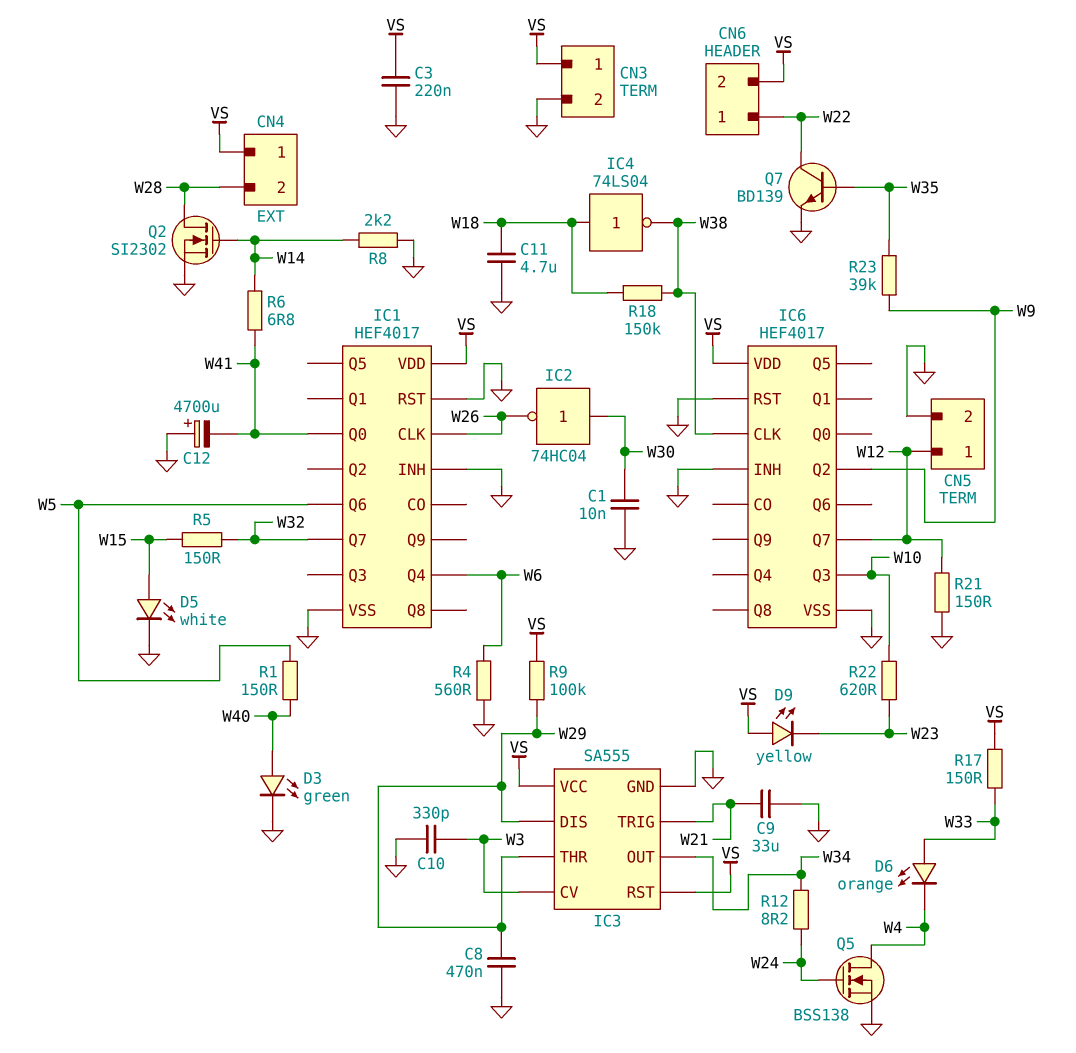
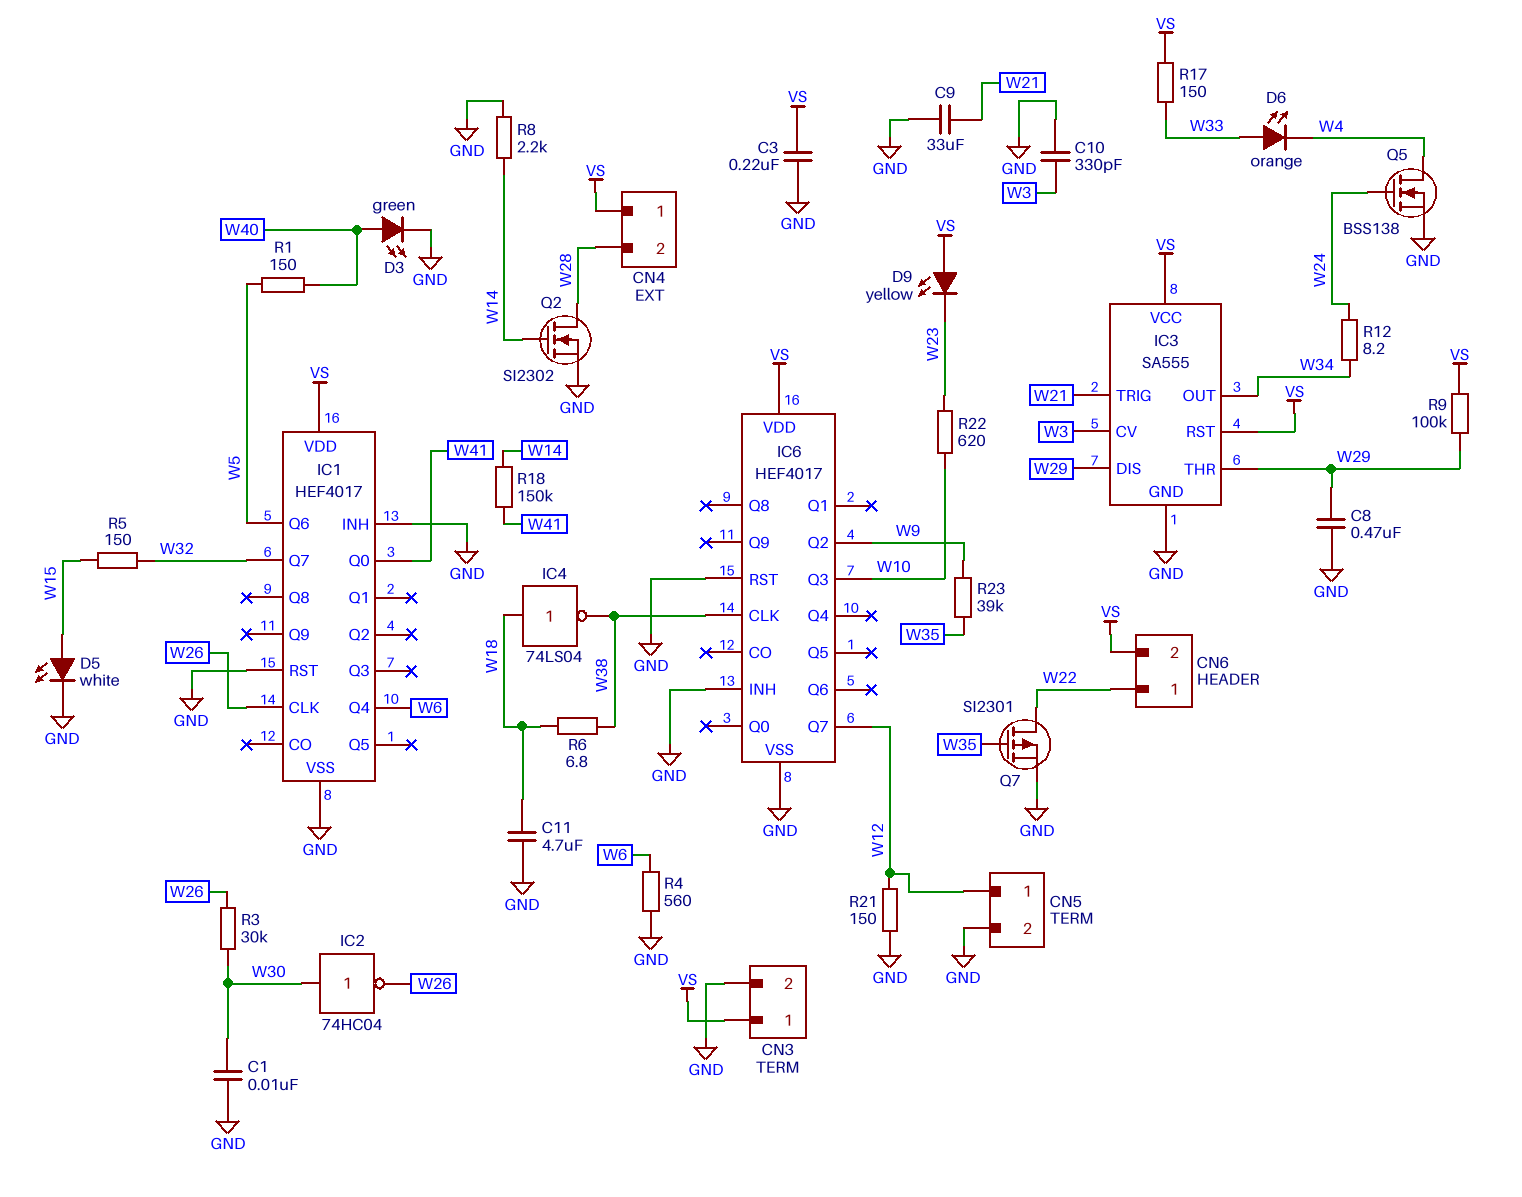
C12: 4700uF (plus GND, minus W41) -> none
Q7: NPN BD139 (B W35, C W22, E GND) -> PMOS SI2301 (G W35, D W22, S GND)
R3: none -> 30k (W26, W30)
R6: 6.8 (W14, W41) -> 6.8 (W18, W38)
R18: 150k (W18, W38) -> 150k (W14, W41)

